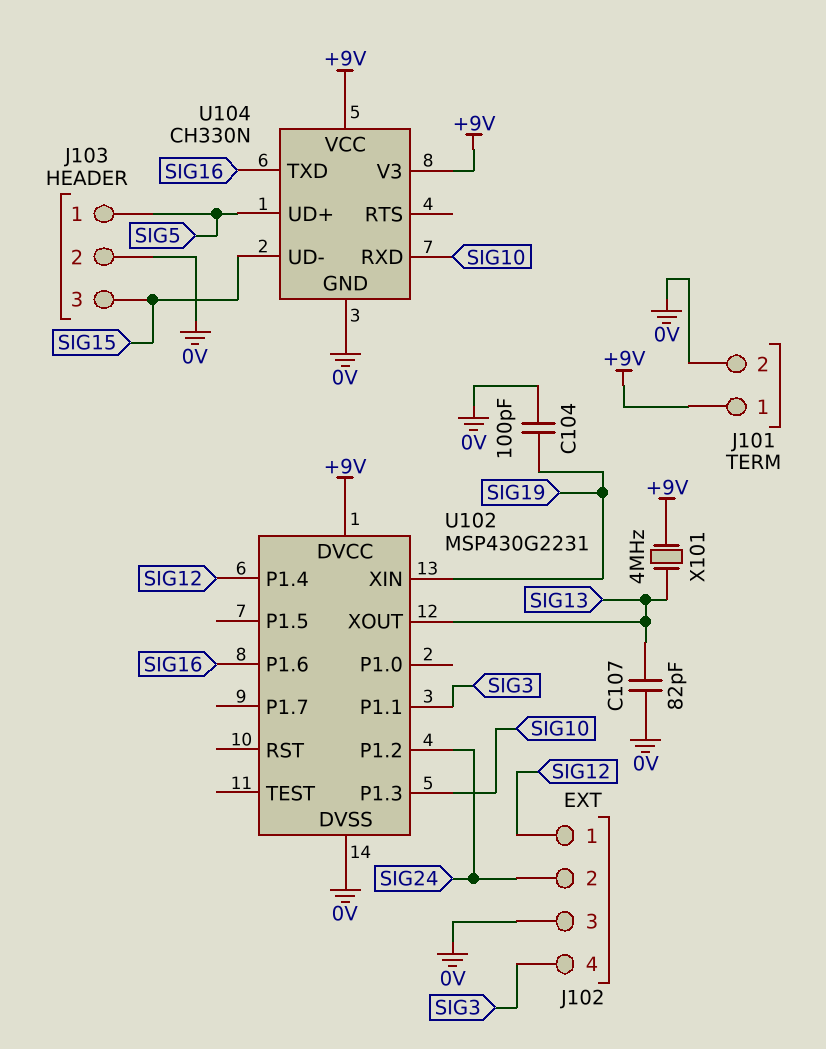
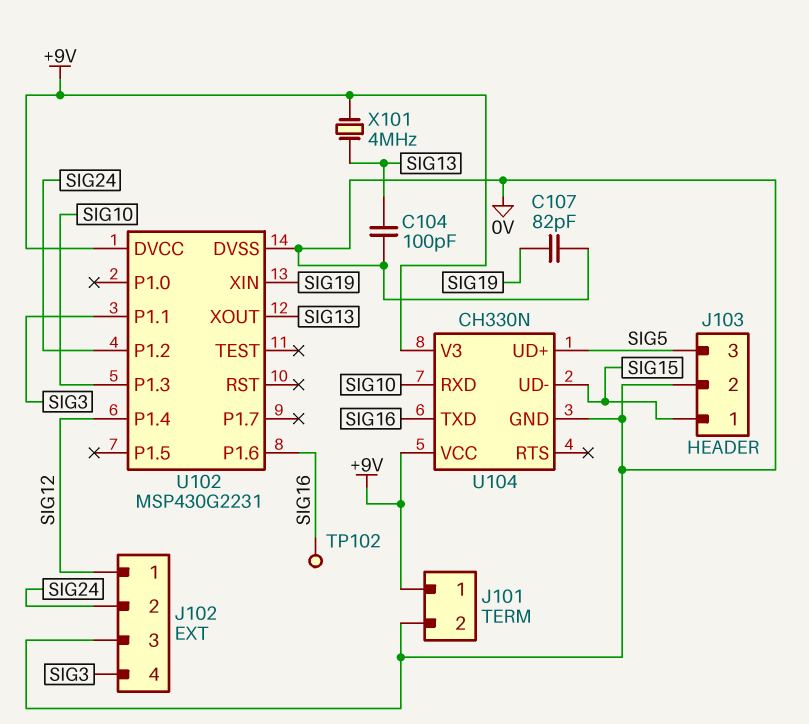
C104: 100pF (0V, SIG19) -> 100pF (0V, SIG13)
C107: 82pF (0V, SIG13) -> 82pF (0V, SIG19)
J103 pin 1: SIG5 -> SIG15
J103 pin 3: SIG15 -> SIG5
TP102: none -> test point (SIG16)

